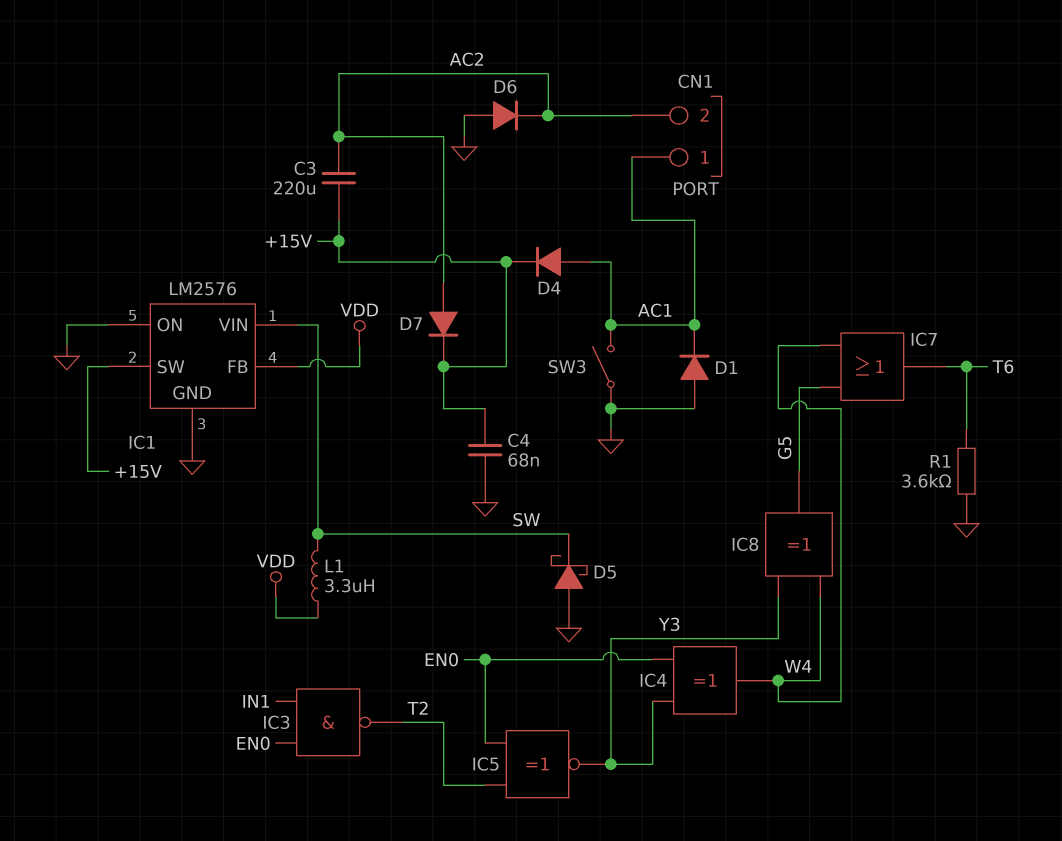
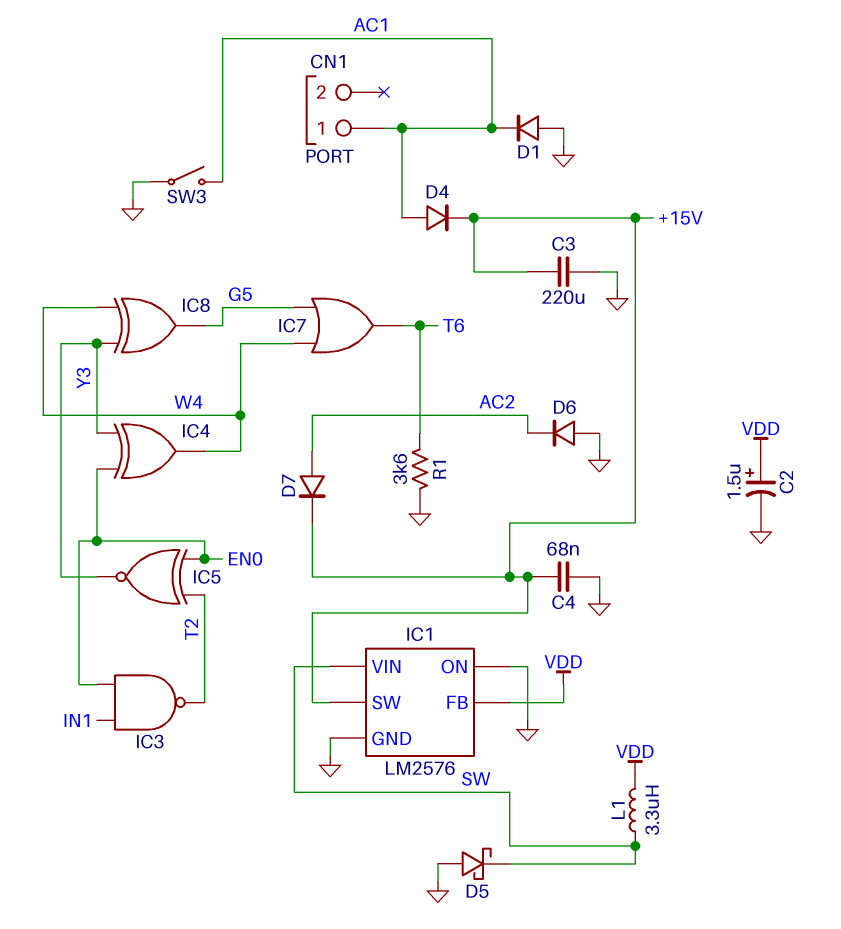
C2: none -> 1.5uF (plus VDD, minus GND)
C3: 220uF (+15V, AC2) -> 220uF (+15V, GND)
CN1 pin 2: AC2 -> none

